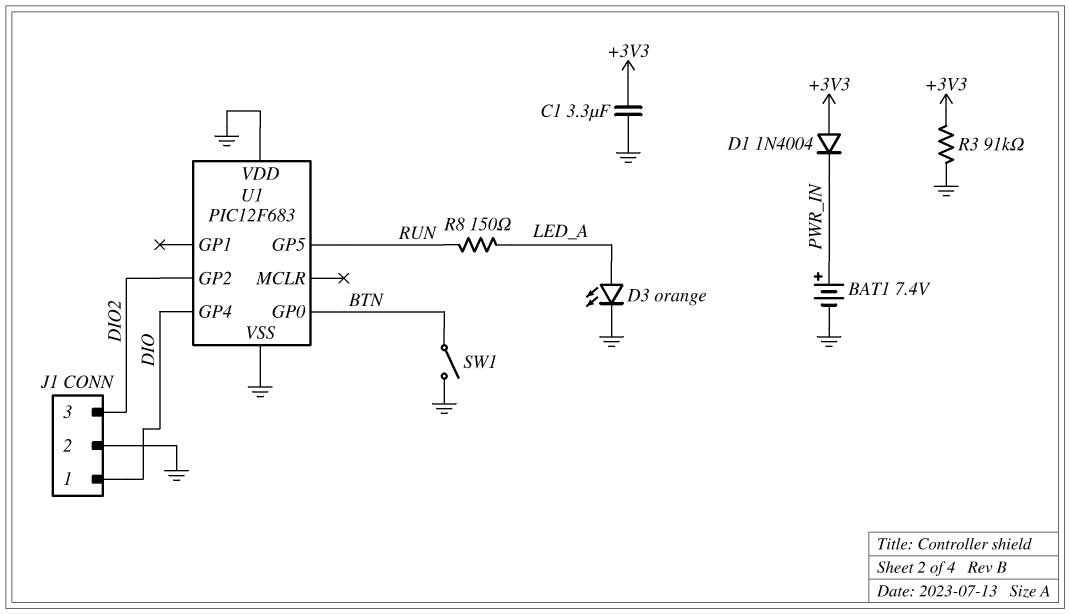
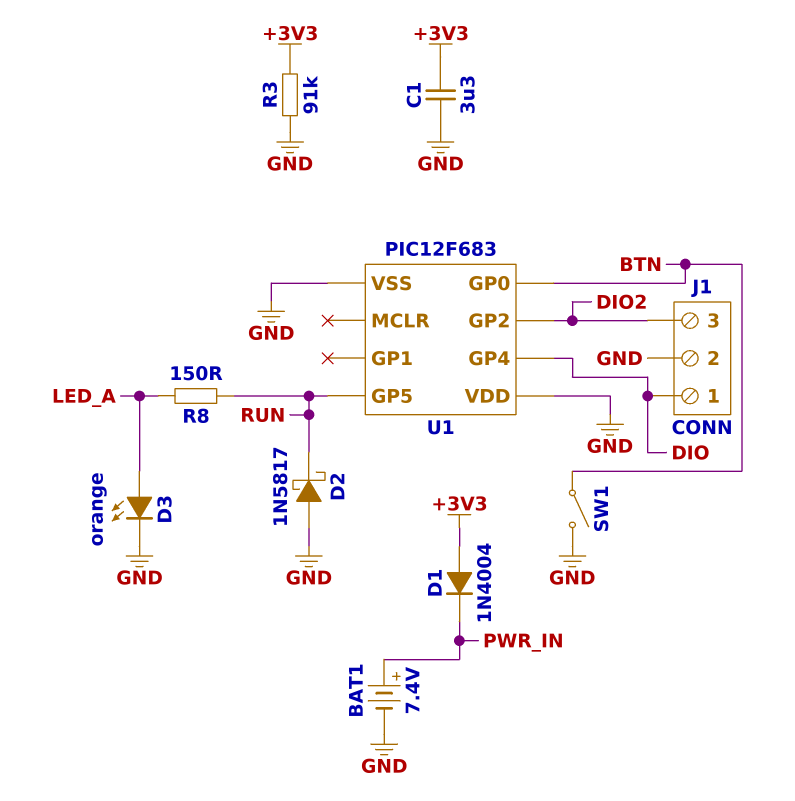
D2: none -> schottky 1N5817 (A GND, K RUN)

